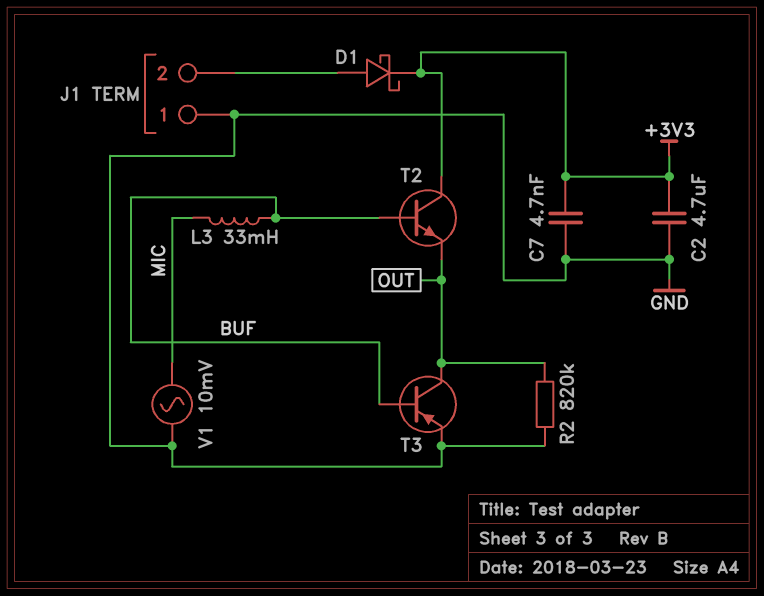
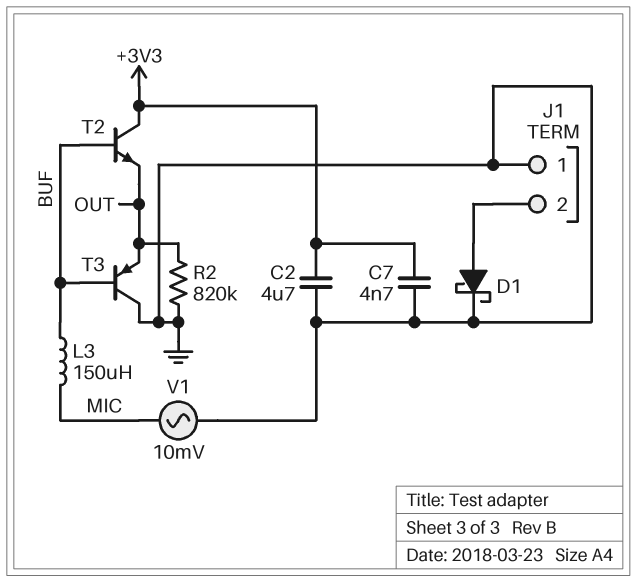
D1: schottky (A J1/2, K +3V3) -> schottky (A J1/2, K GND)
L3: 33mH (BUF, MIC) -> 150uH (BUF, MIC)
T3: PNP (B BUF, C OUT, E GND) -> PNP (B BUF, C GND, E OUT)

